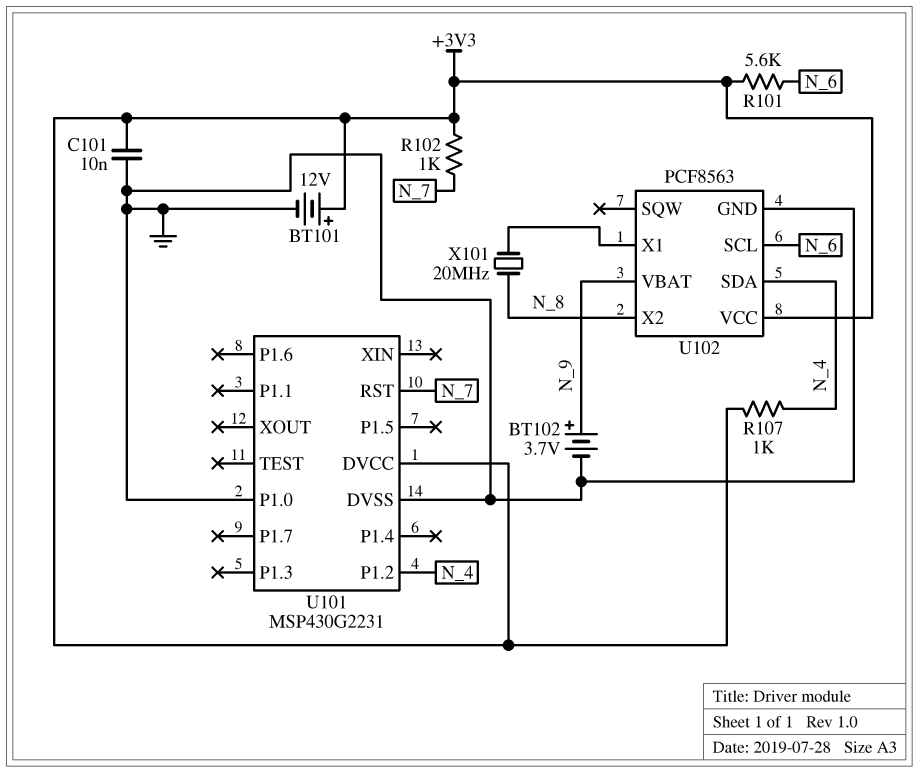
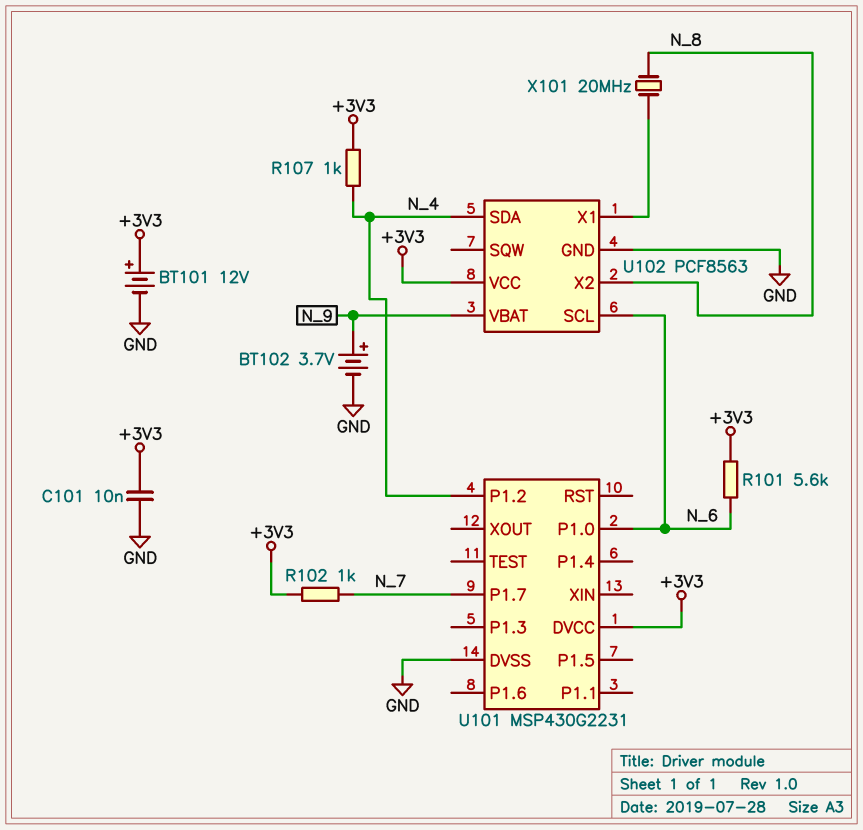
U101 pin P1.0: GND -> N_6
U101 pin P1.7: none -> N_7
U101 pin RST: N_7 -> none

